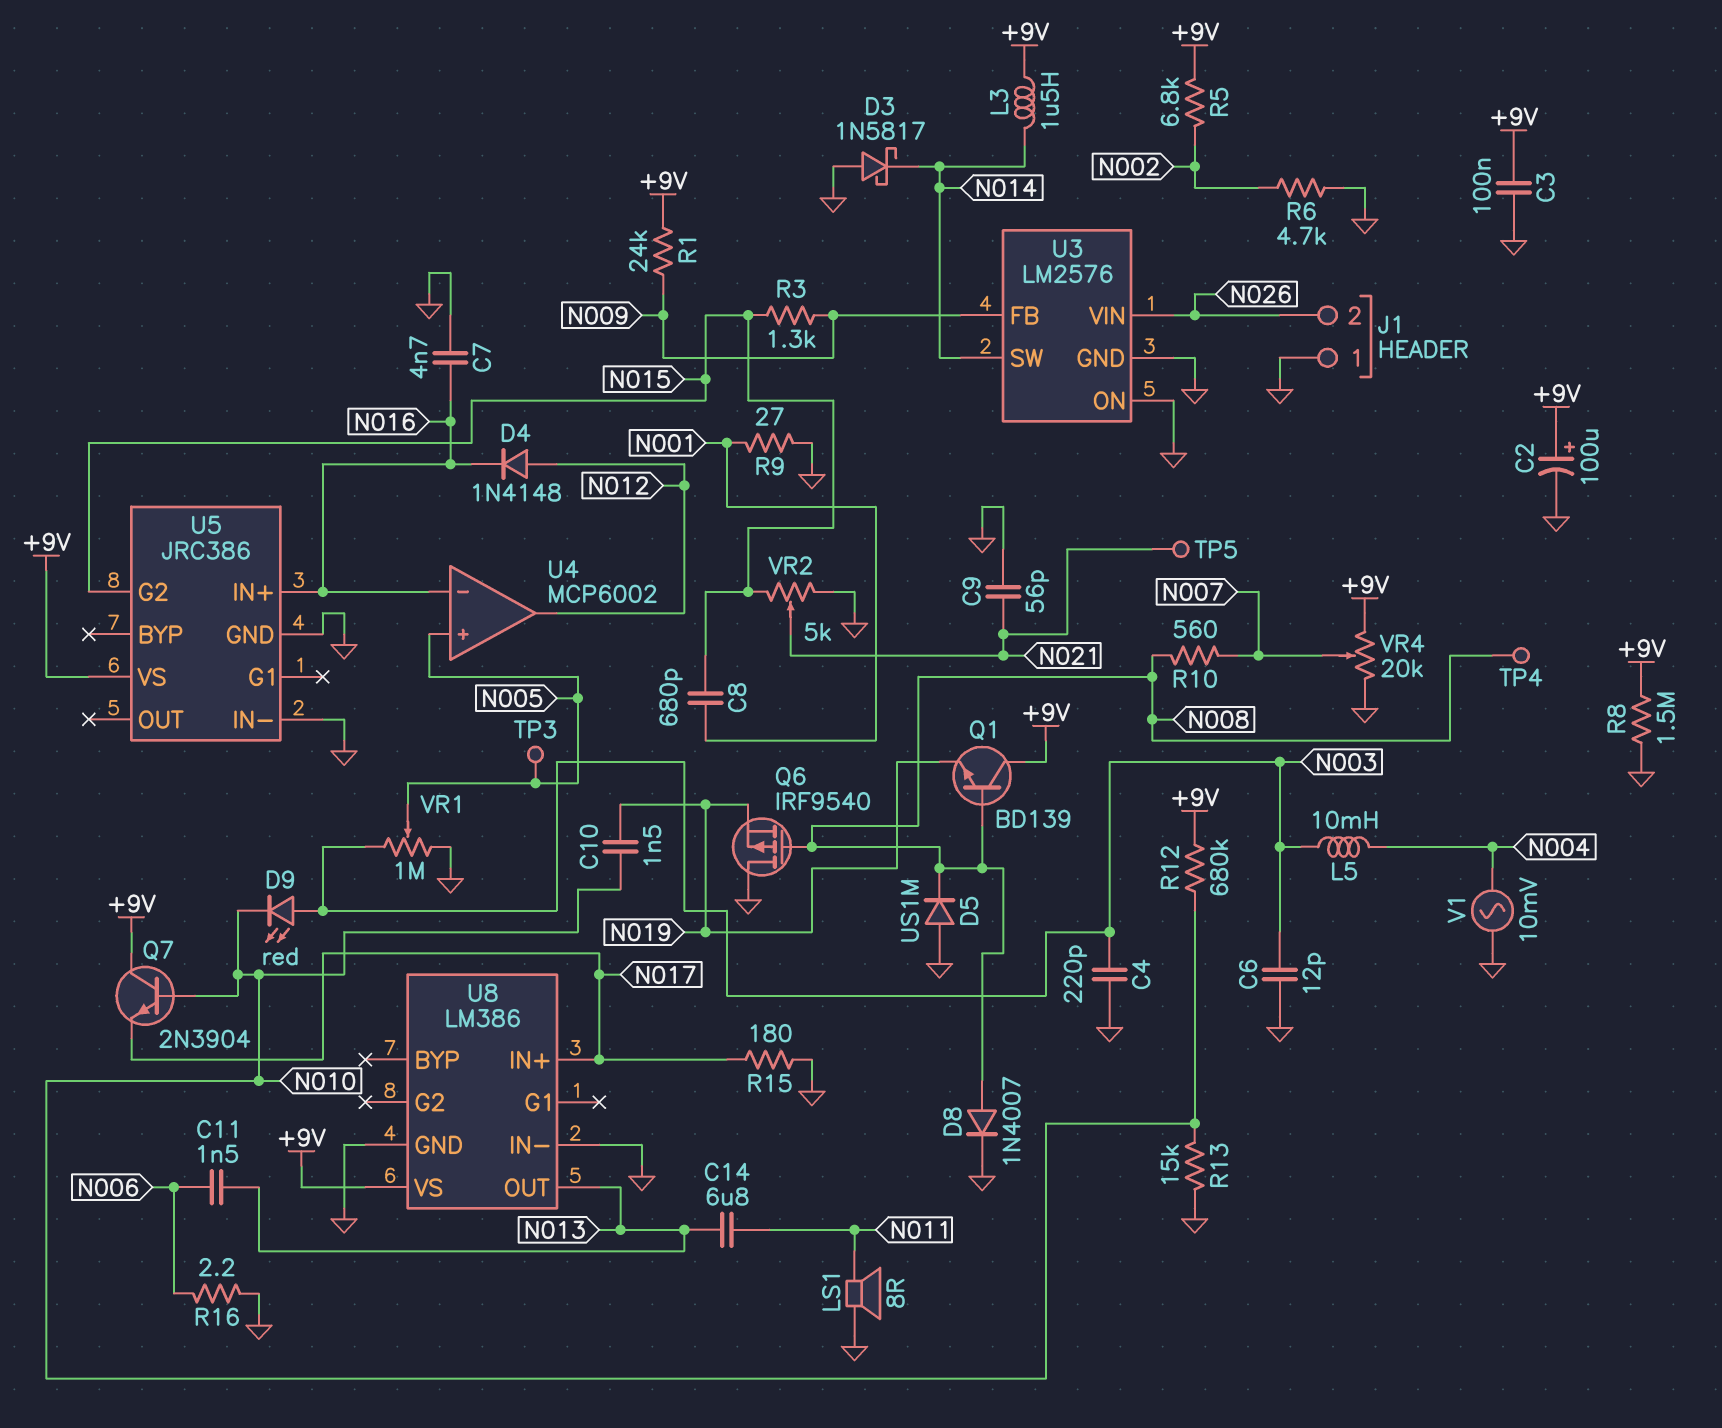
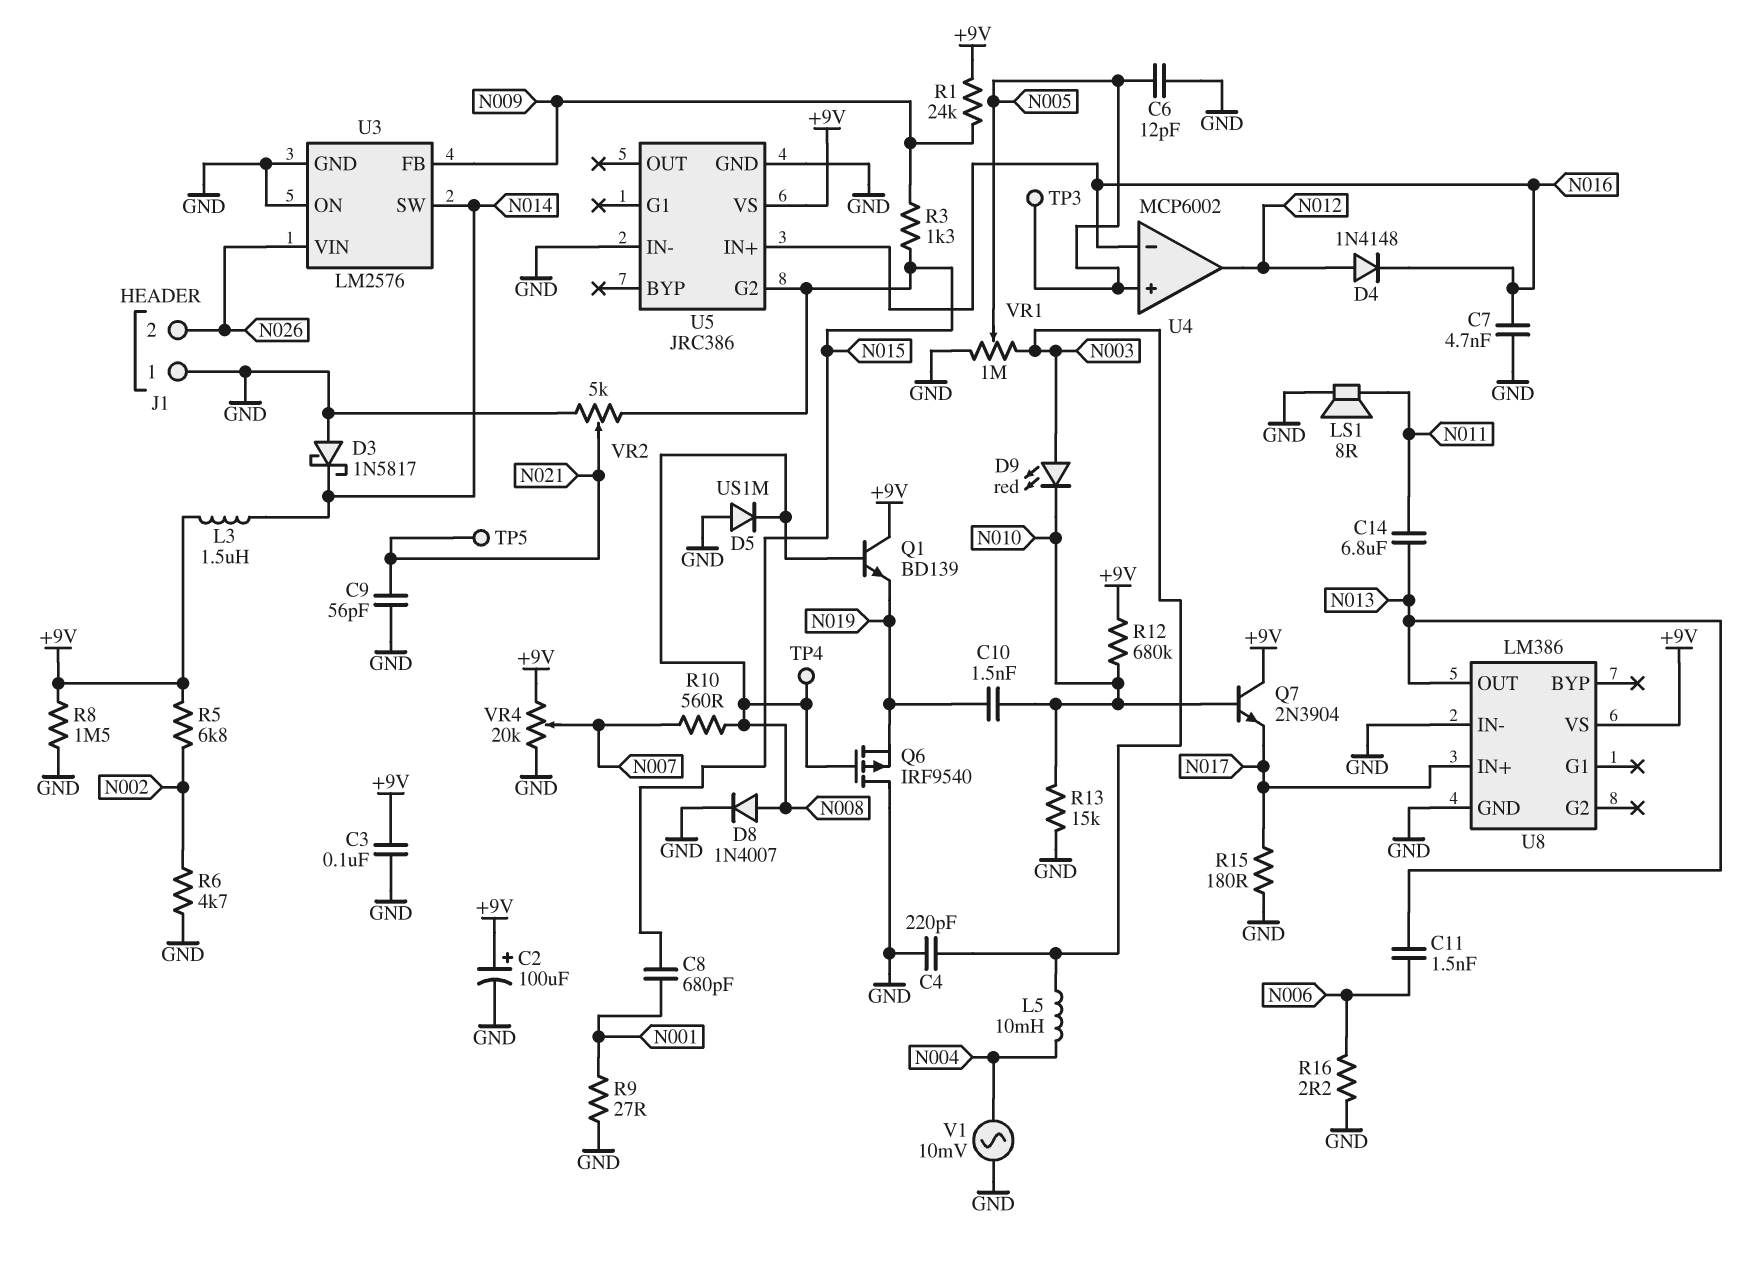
C6: 12pF (GND, N003) -> 12pF (GND, N005)

